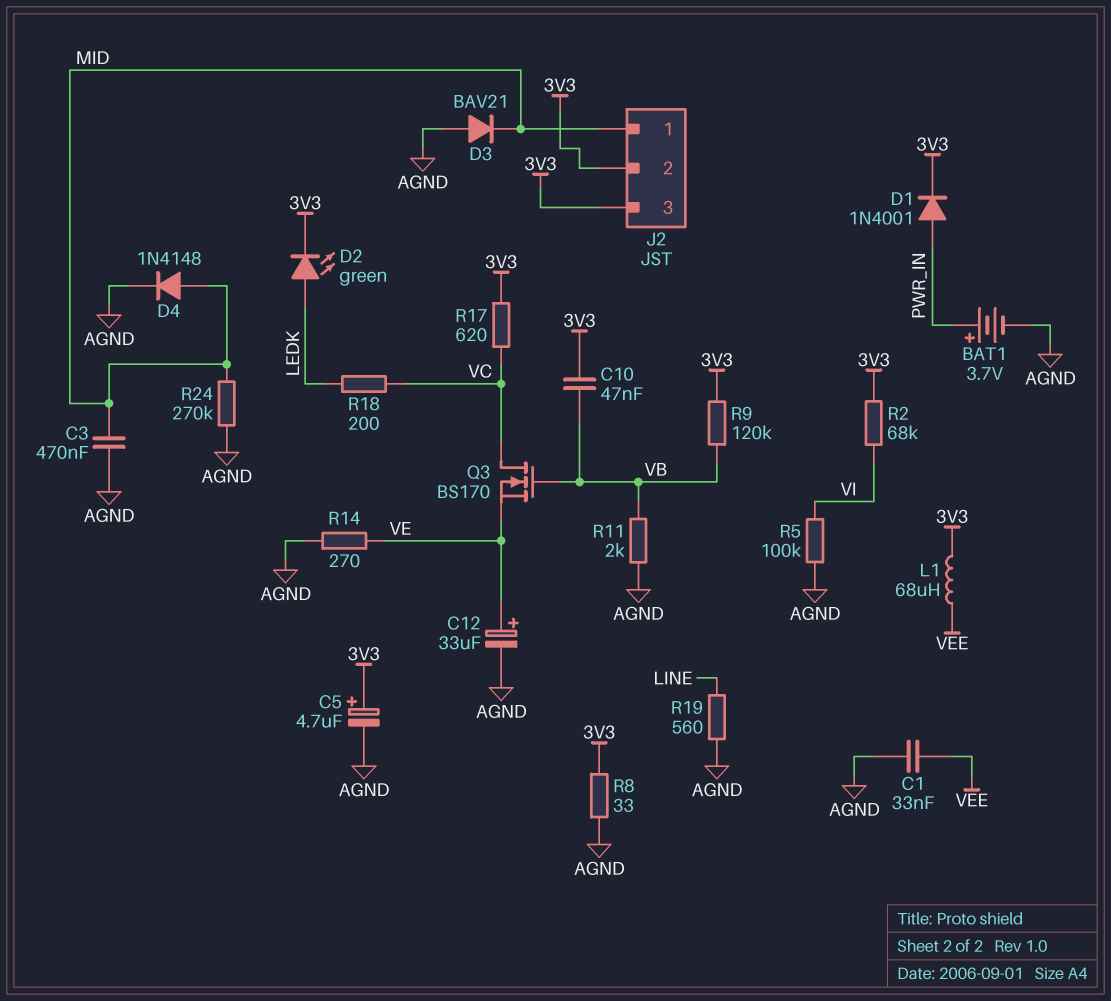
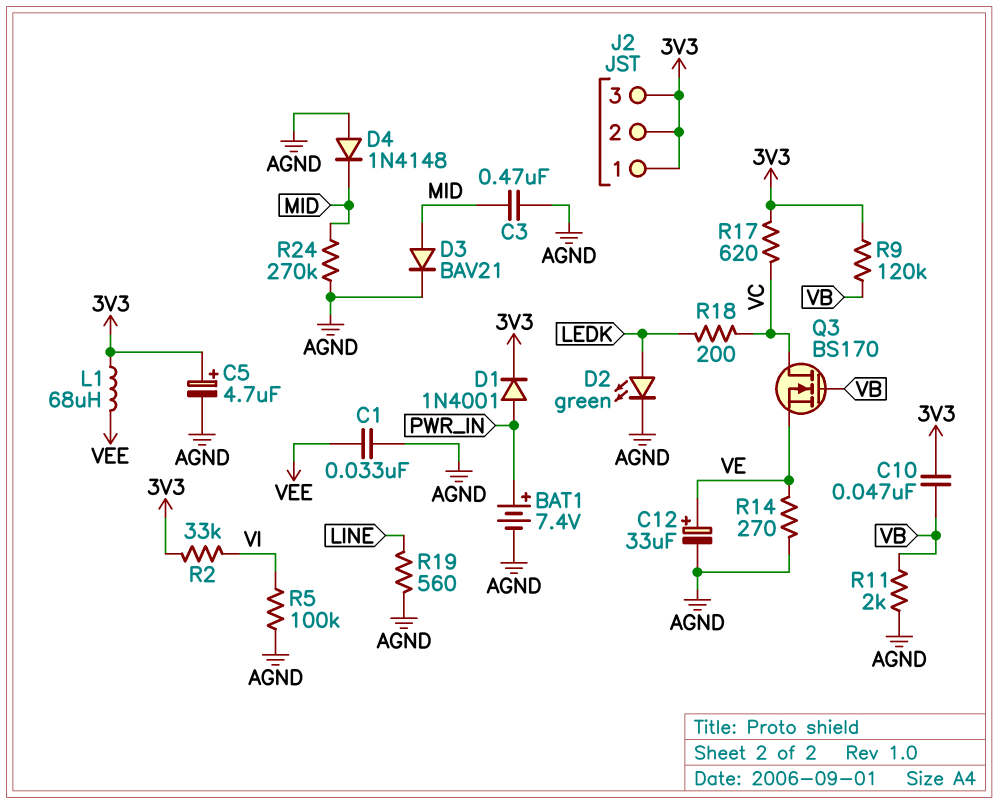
BAT1: 3.7V (plus PWR_IN, minus AGND) -> 7.4V (plus PWR_IN, minus AGND)
D2: LED green (A LEDK, K 3V3) -> LED green (A LEDK, K AGND)
D3: diode BAV21 (A AGND, K MID) -> diode BAV21 (A MID, K AGND)
D4: diode 1N4148 (A MID, K AGND) -> diode 1N4148 (A AGND, K MID)
J2 pin 1: MID -> 3V3
R2: 68k (3V3, VI) -> 33k (3V3, VI)
R8: 33 (3V3, AGND) -> none

